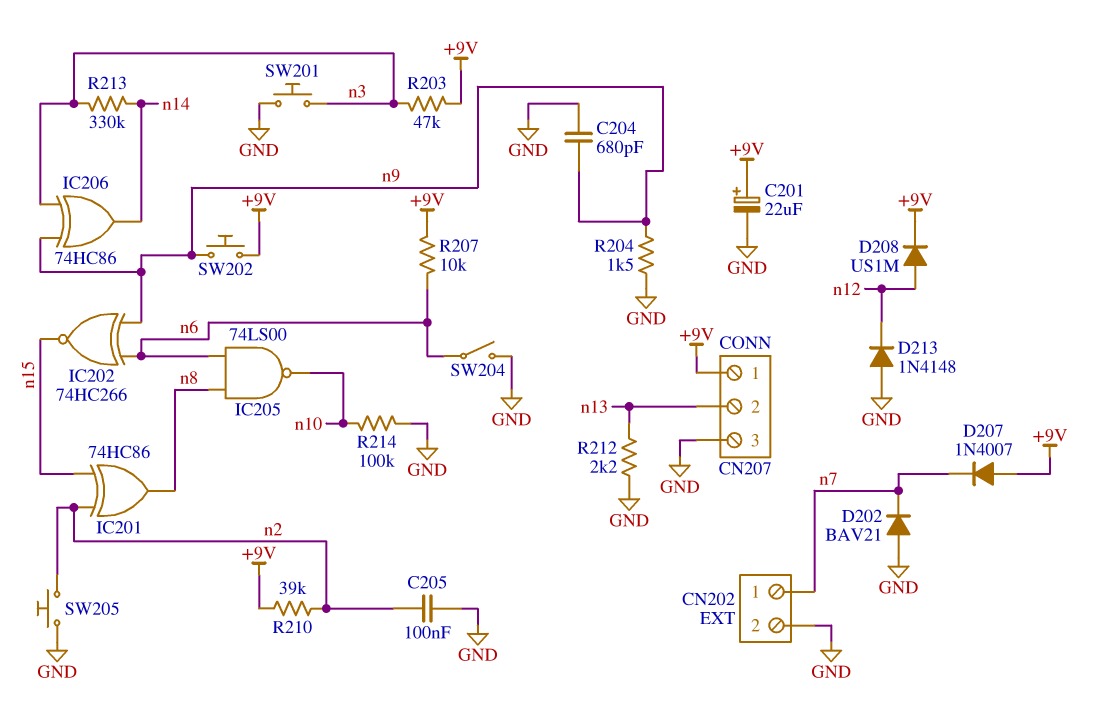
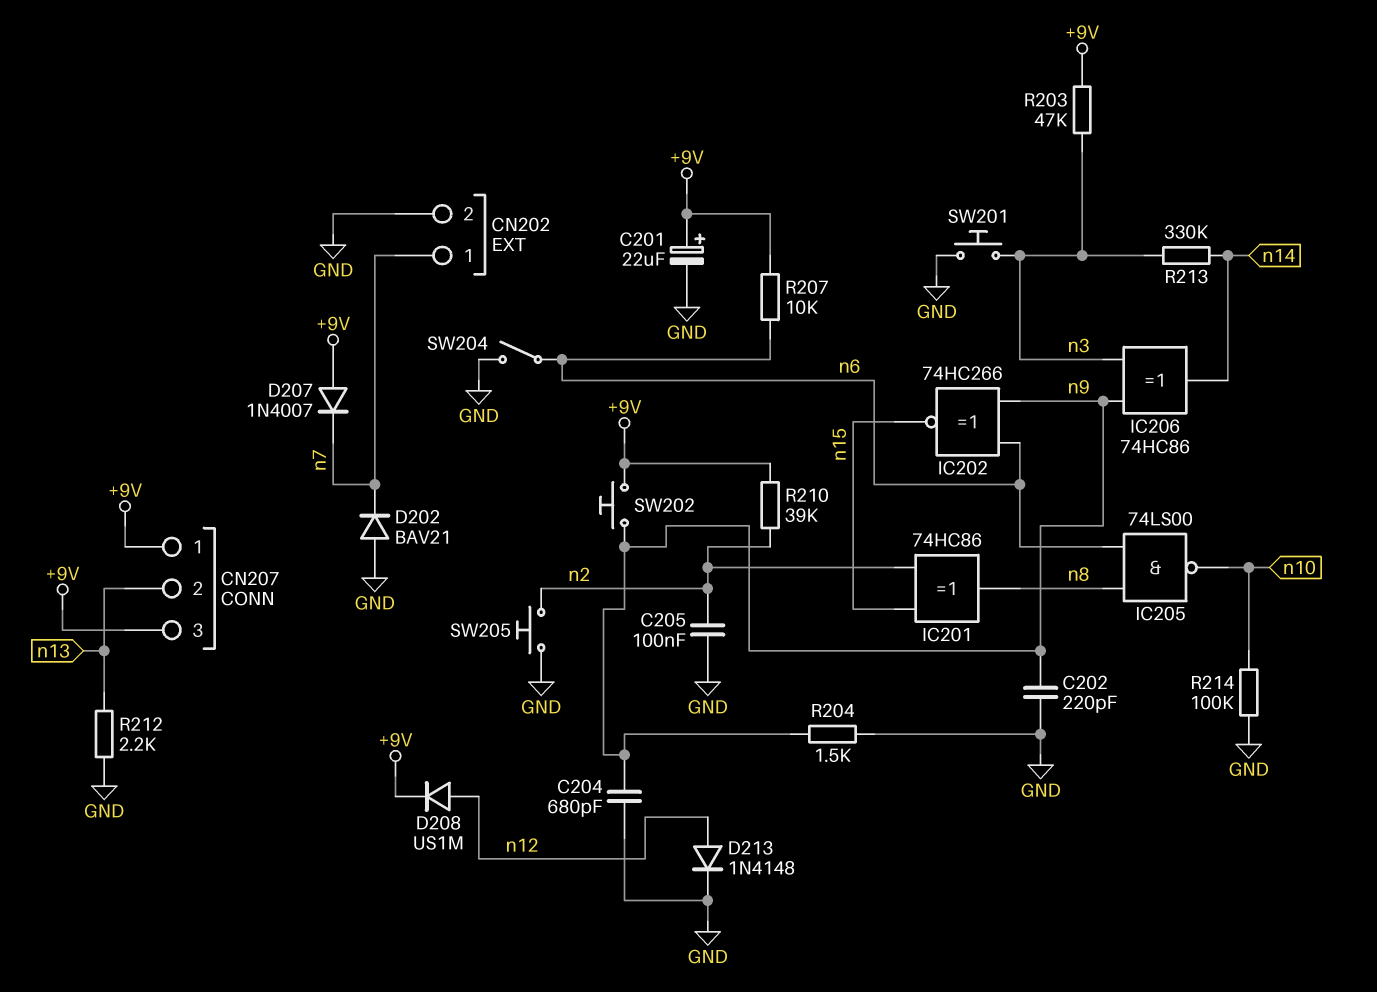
C202: none -> 220pF (GND, n9)
CN207 pin 3: GND -> +9V
D213: diode 1N4148 (A GND, K n12) -> diode 1N4148 (A n12, K GND)

